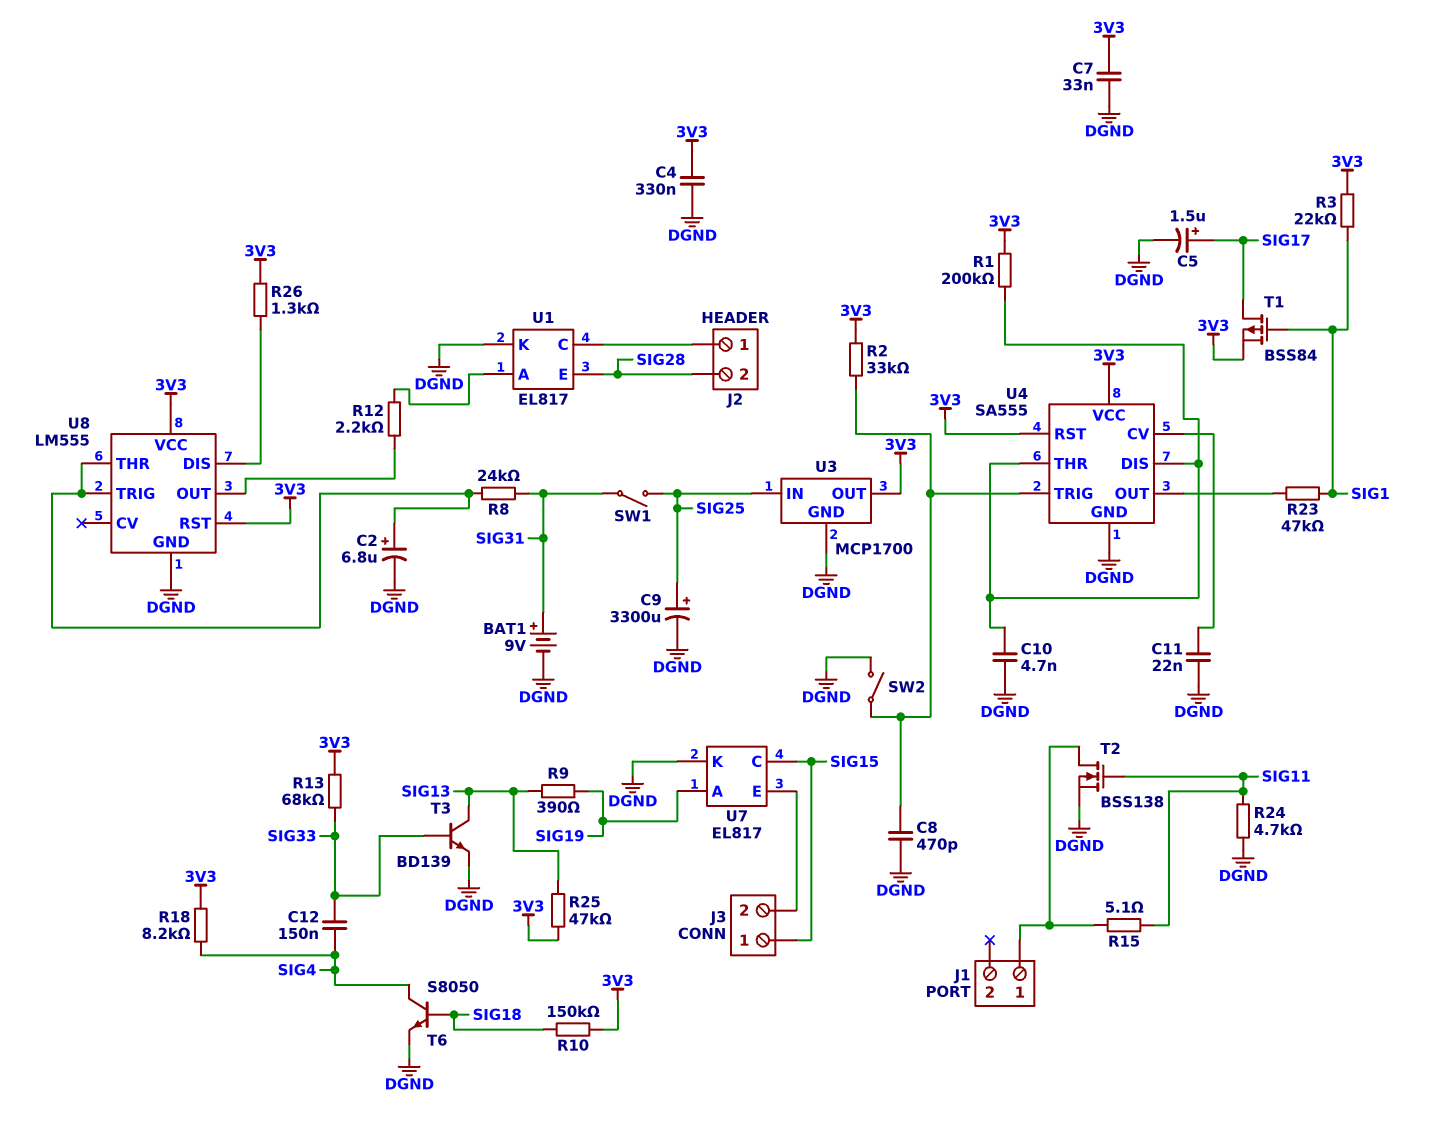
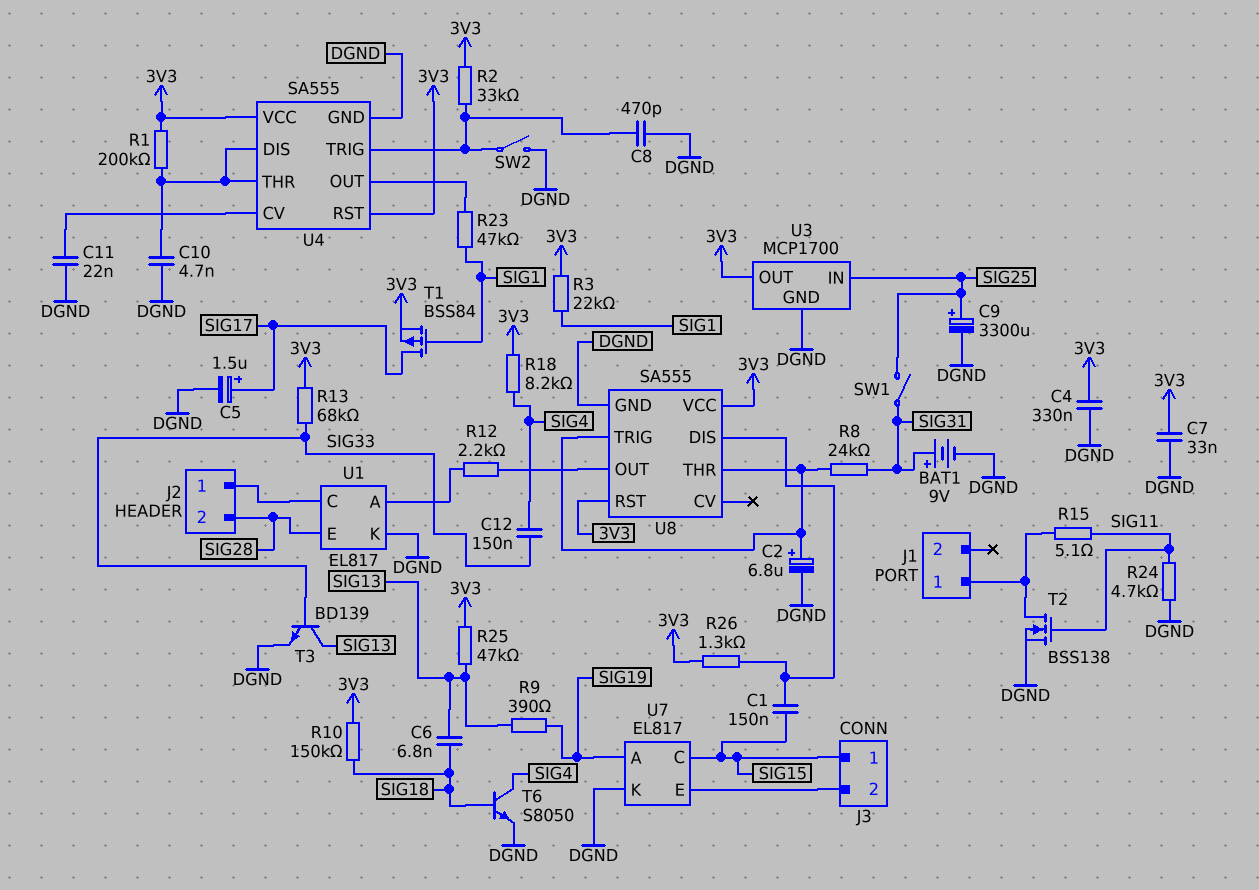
C1: none -> 150nF (SIG15, U8/DIS)
C6: none -> 6.8nF (SIG13, SIG18)
U8: LM555 -> SA555

